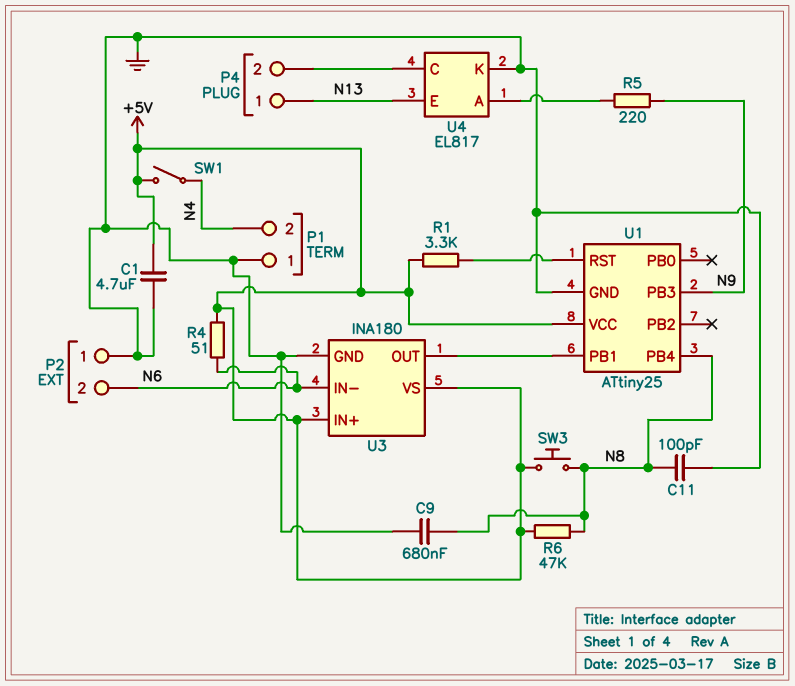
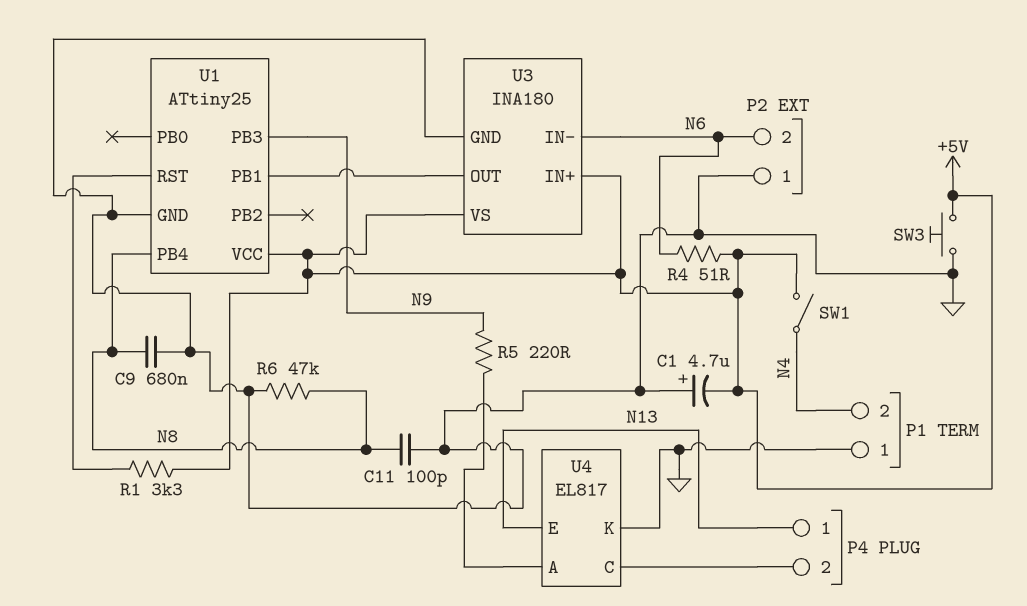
C1: 4.7uF (+5V, GND) -> 4.7uF (plus GND, minus +5V)
R6: 47k (+5V, N8) -> 47k (GND, N8)
SW3: button (+5V, N8) -> button (+5V, GND)

